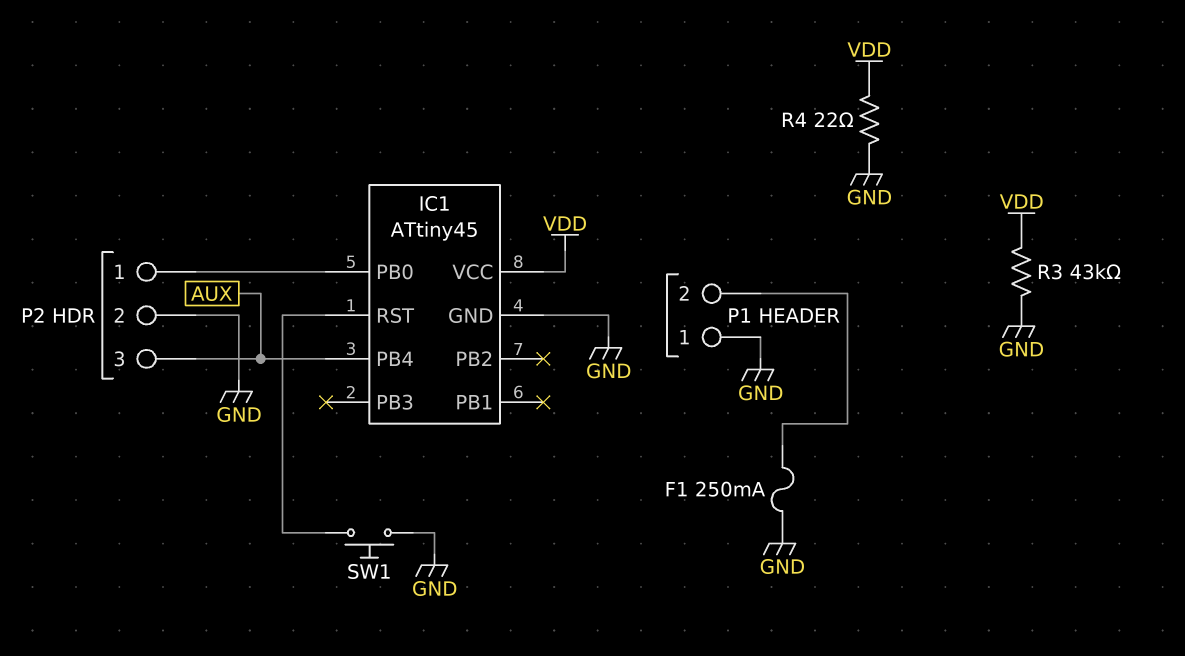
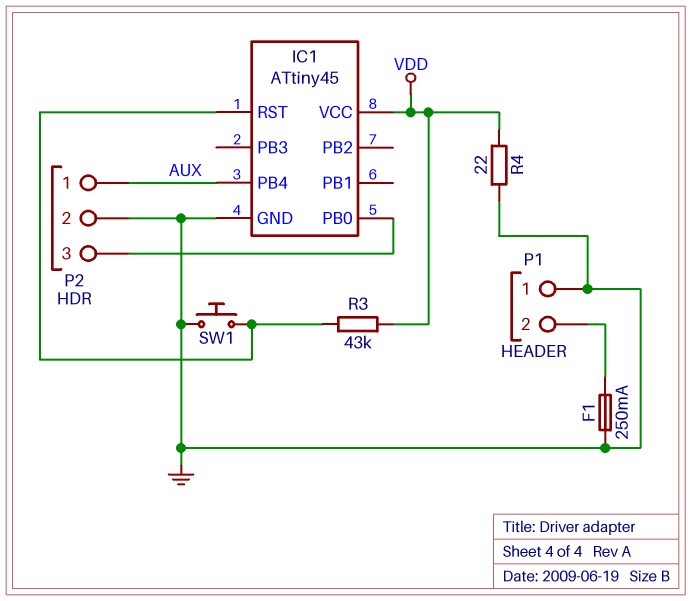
P2 pin 1: IC1/PB0 -> AUX
P2 pin 3: AUX -> IC1/PB0
R3: 43k (GND, VDD) -> 43k (IC1/RST, VDD)

